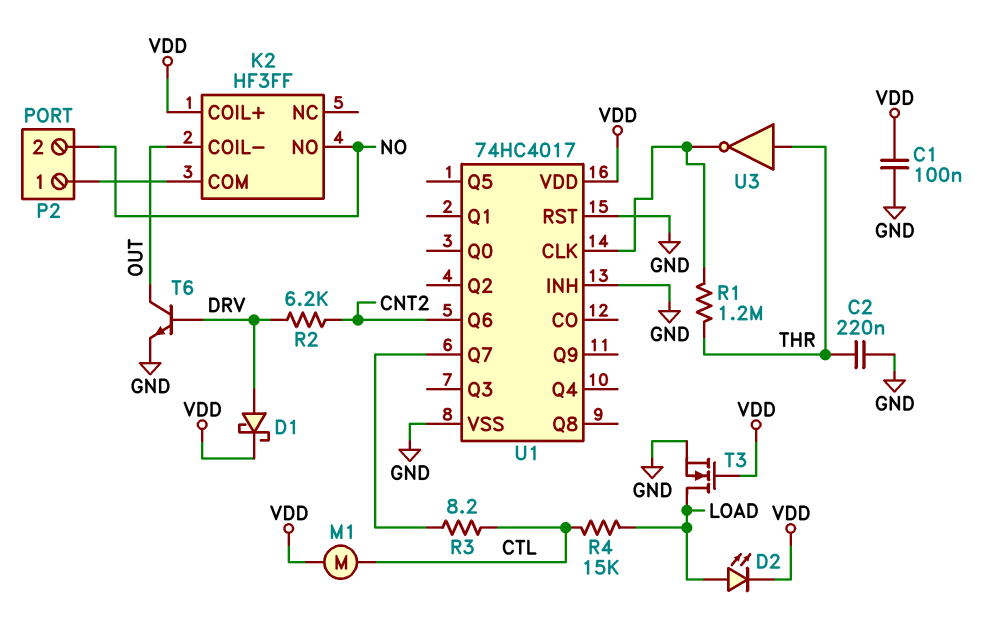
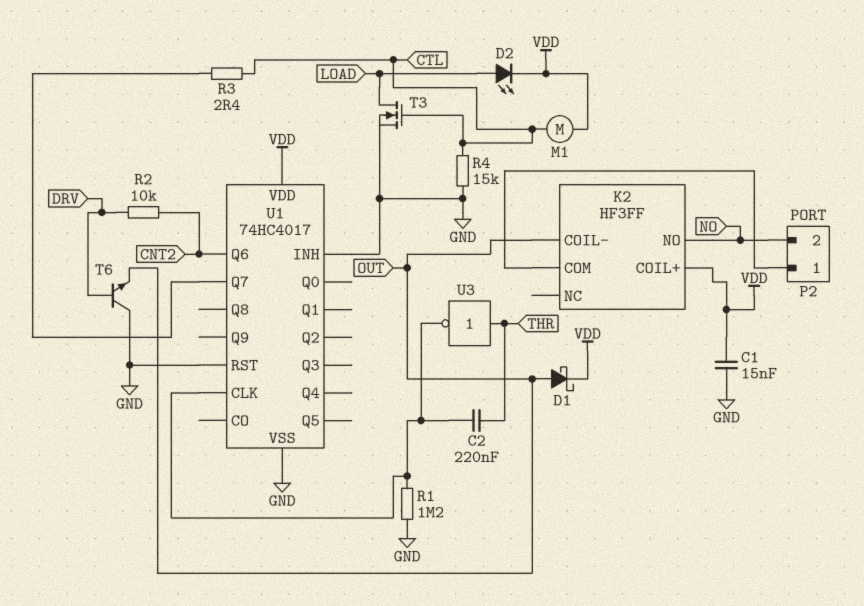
C1: 100nF (GND, VDD) -> 15nF (GND, VDD)
C2: 220nF (GND, THR) -> 220nF (THR, U1/CLK)
D1: schottky (A DRV, K VDD) -> schottky (A OUT, K VDD)
R1: 1.2M (THR, U1/CLK) -> 1.2M (GND, U1/CLK)
R2: 6.2k (CNT2, DRV) -> 10k (CNT2, DRV)
R3: 8.2 (CTL, U1/Q7) -> 2.4 (CTL, U1/Q7)
R4: 15k (CTL, LOAD) -> 15k (CTL, GND)
T3: NMOS (G VDD, D LOAD, S GND) -> NMOS (G CTL, D LOAD, S GND)
T6: NPN (B DRV, C OUT, E GND) -> NPN (B DRV, C GND, E OUT)

